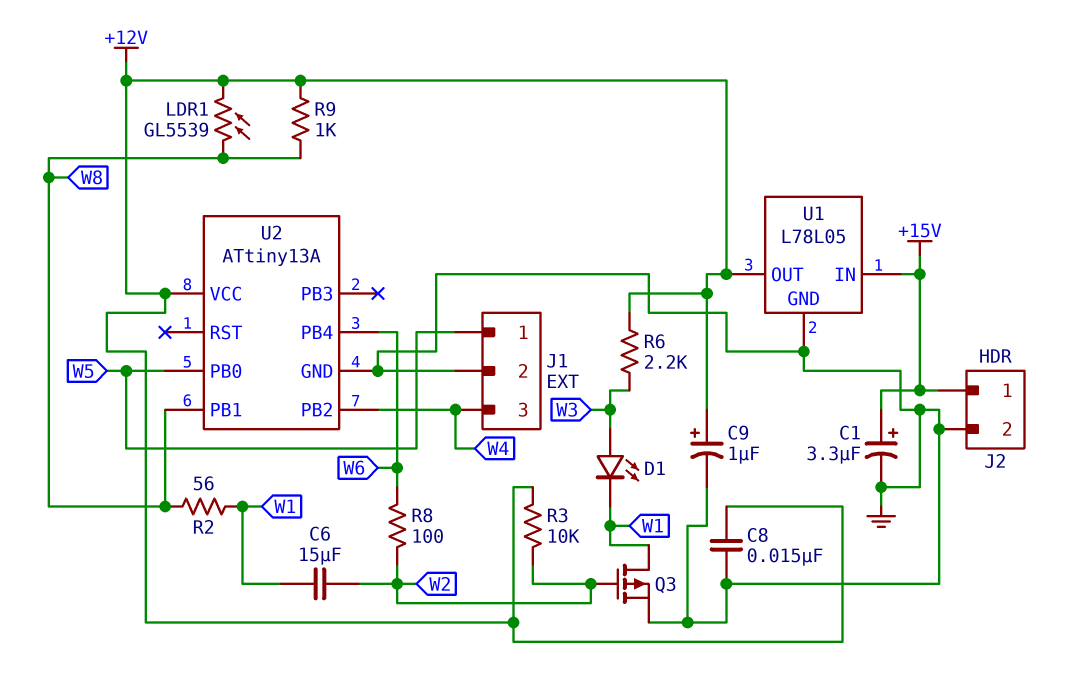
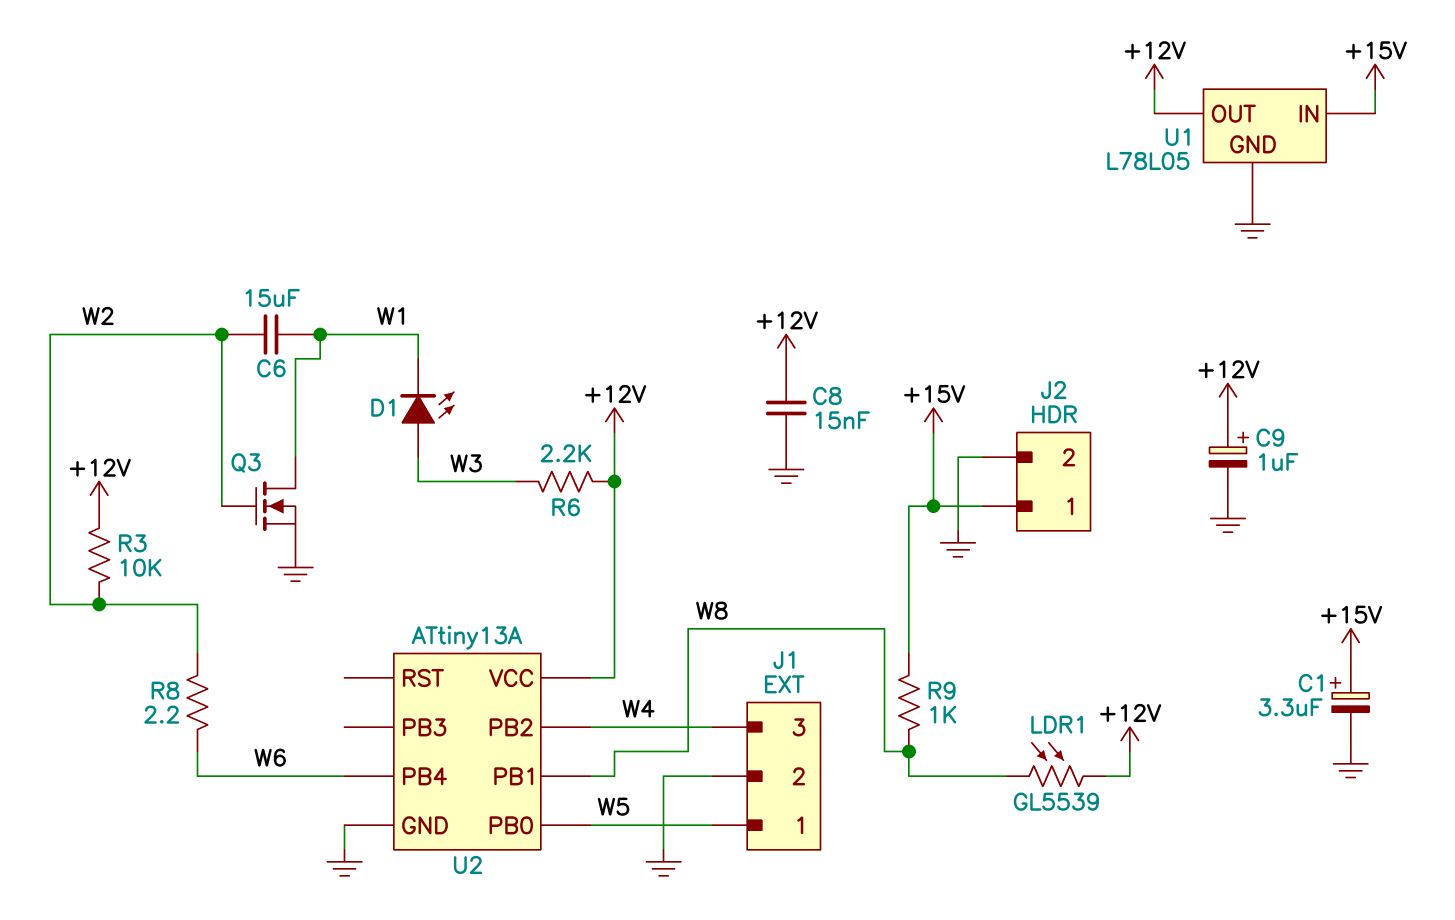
Q3: PMOS (G W2, D W1, S GND) -> NMOS (G W2, D W1, S GND)
R2: 56 (W1, W8) -> none
R8: 100 (W2, W6) -> 2.2 (W2, W6)
R9: 1k (+12V, W8) -> 1k (+15V, W8)

